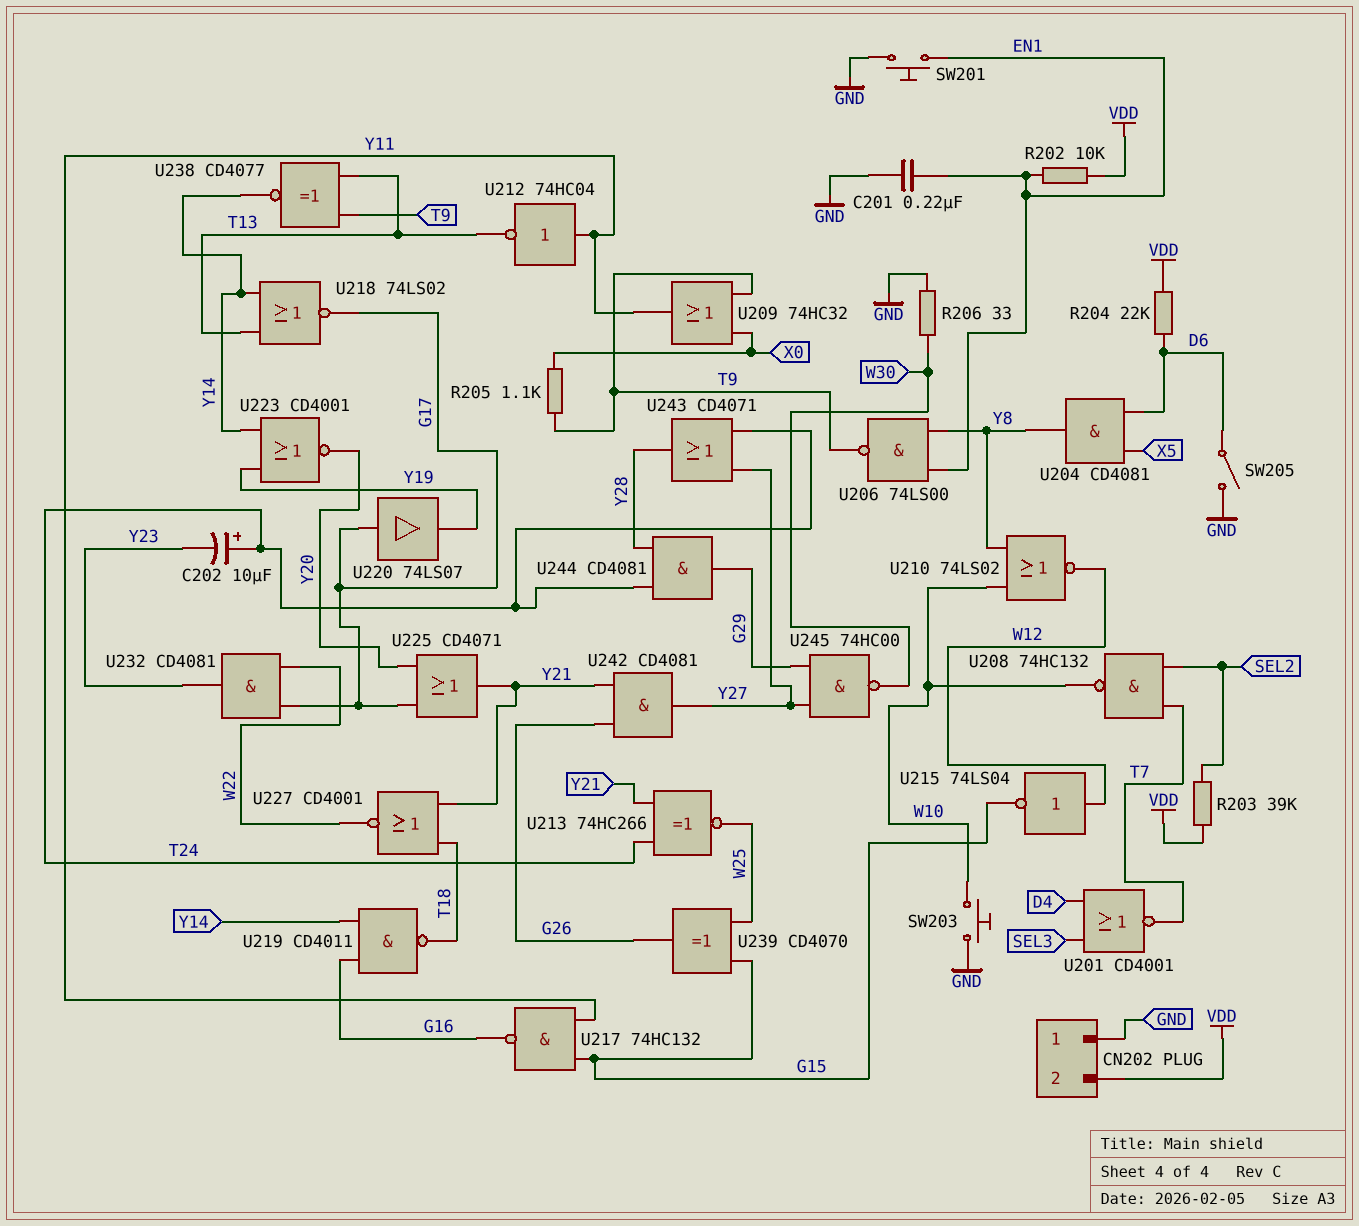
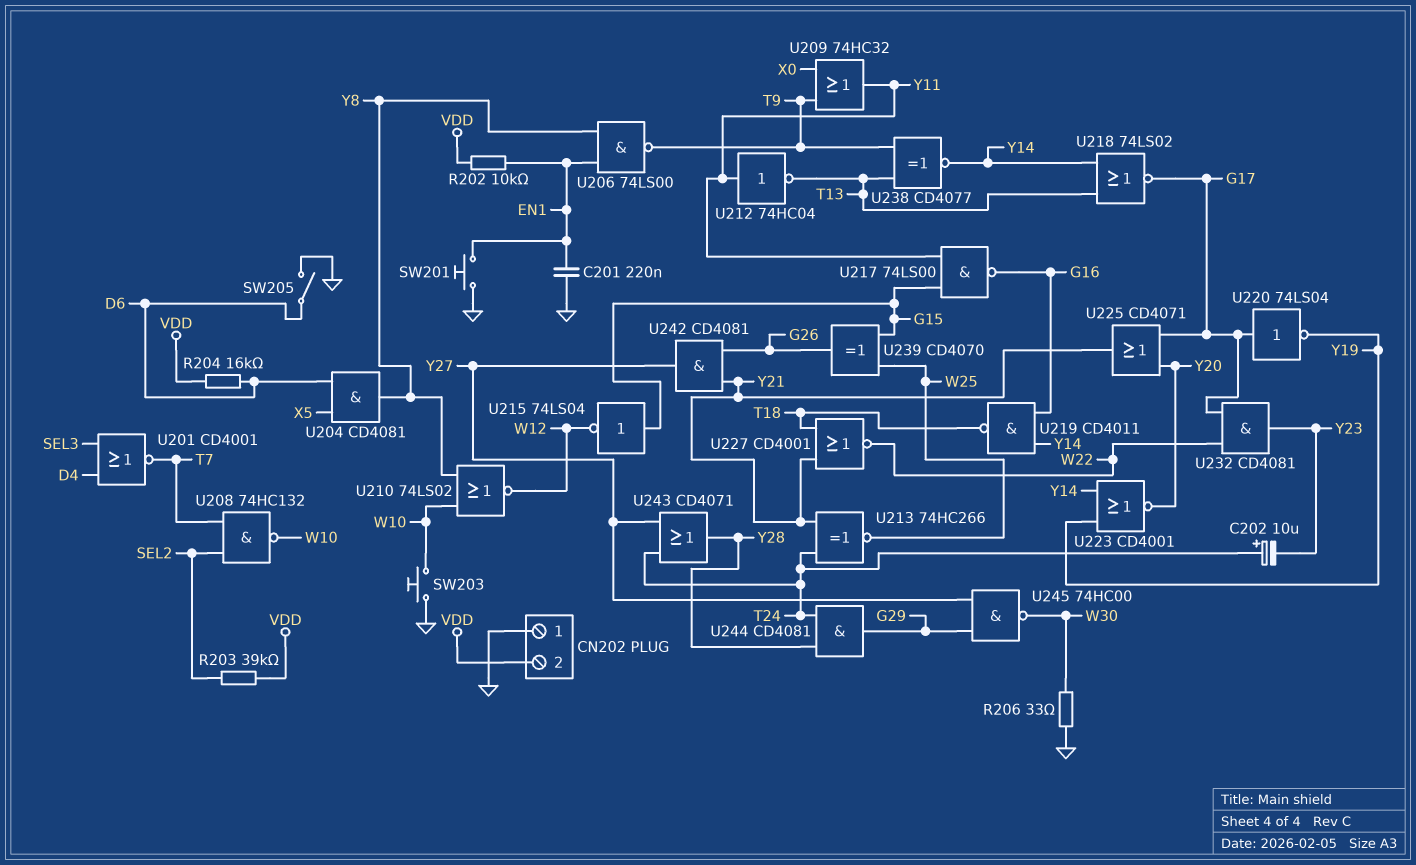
R204: 22k (D6, VDD) -> 16k (D6, VDD)
R205: 1.1k (T9, X0) -> none
U215: NOT 74LS04 (in W12, out G15) -> NOT 74LS04 (in G15, out W12)
U217: NAND 74HC132 (in G15, in Y11, out G16) -> NAND 74LS00 (in G15, in Y11, out G16)
U220: buffer 74LS07 (in G17, out Y19) -> NOT 74LS04 (in G17, out Y19)

